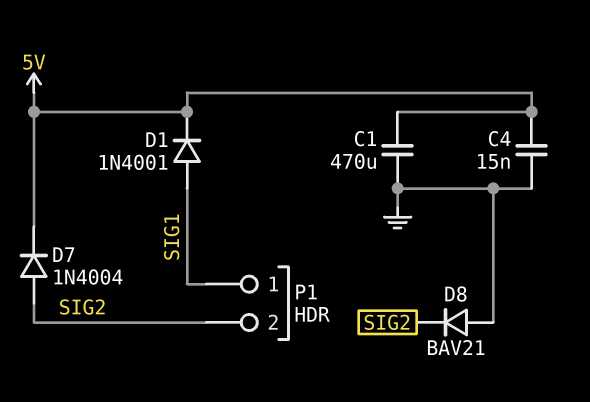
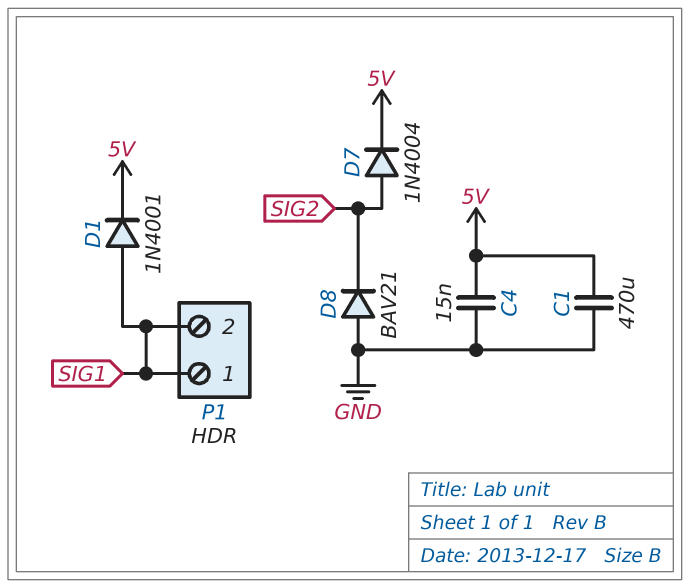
P1 pin 2: SIG2 -> SIG1

